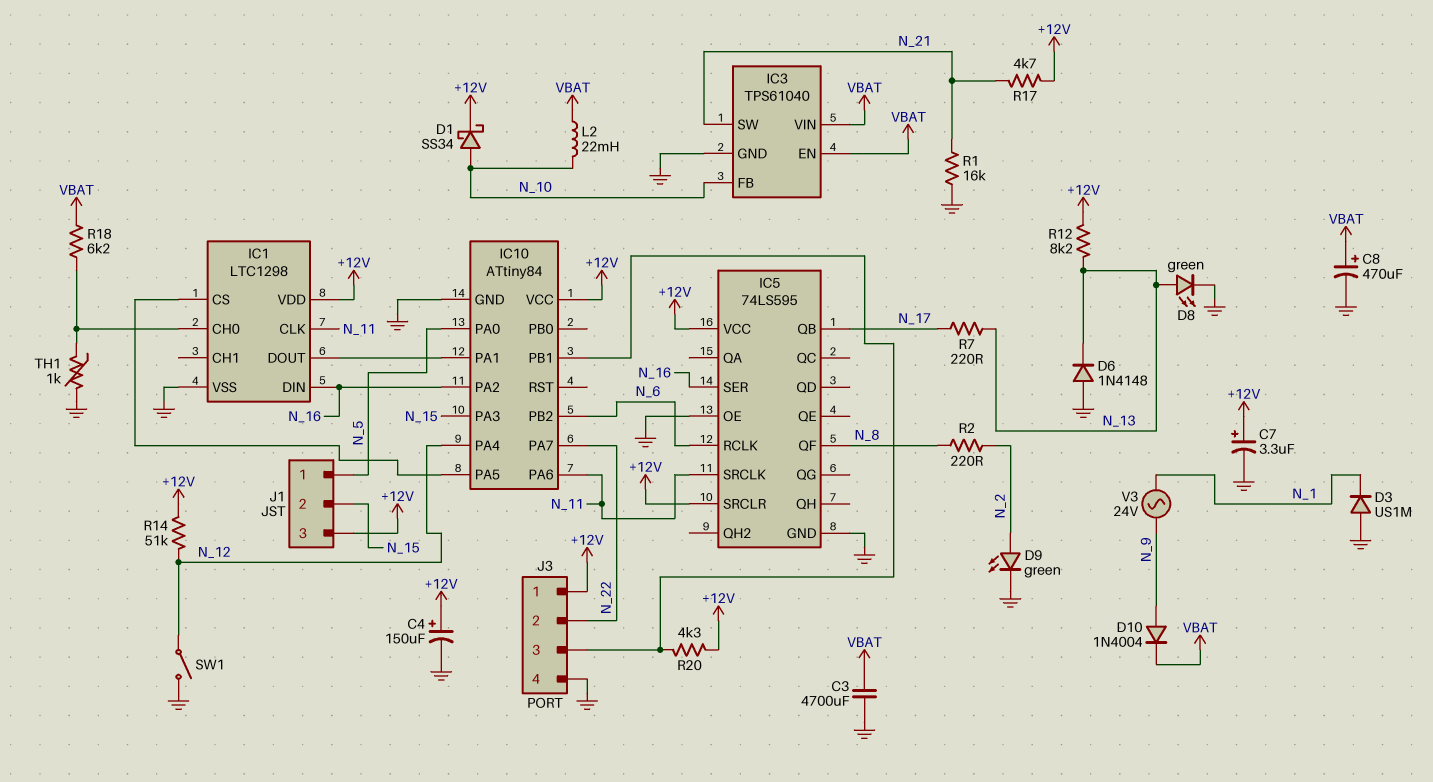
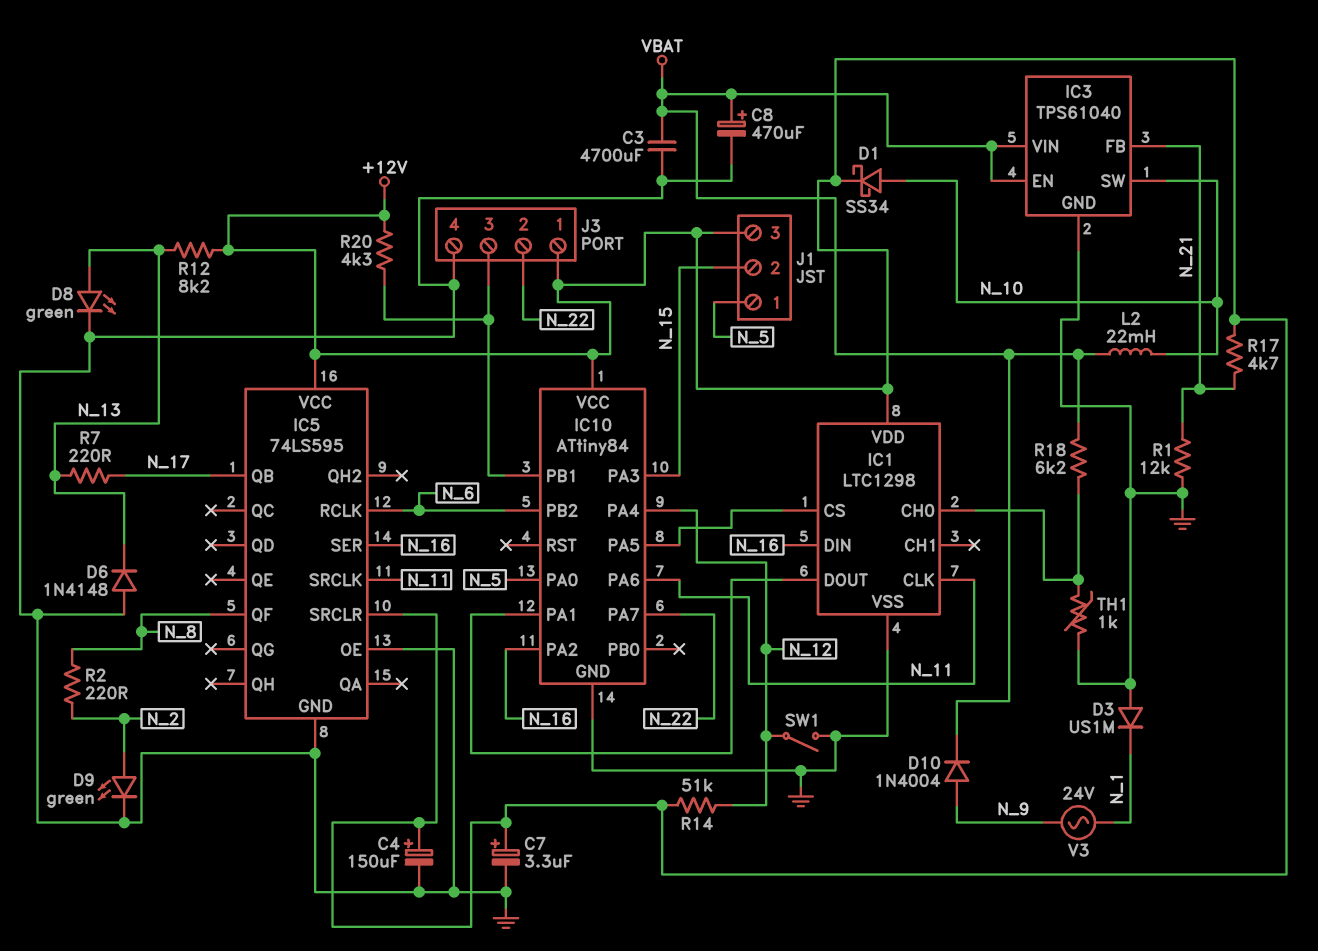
IC3 pin FB: N_10 -> N_21
IC3 pin SW: N_21 -> N_10
R1: 16k (GND, N_21) -> 12k (GND, N_21)

